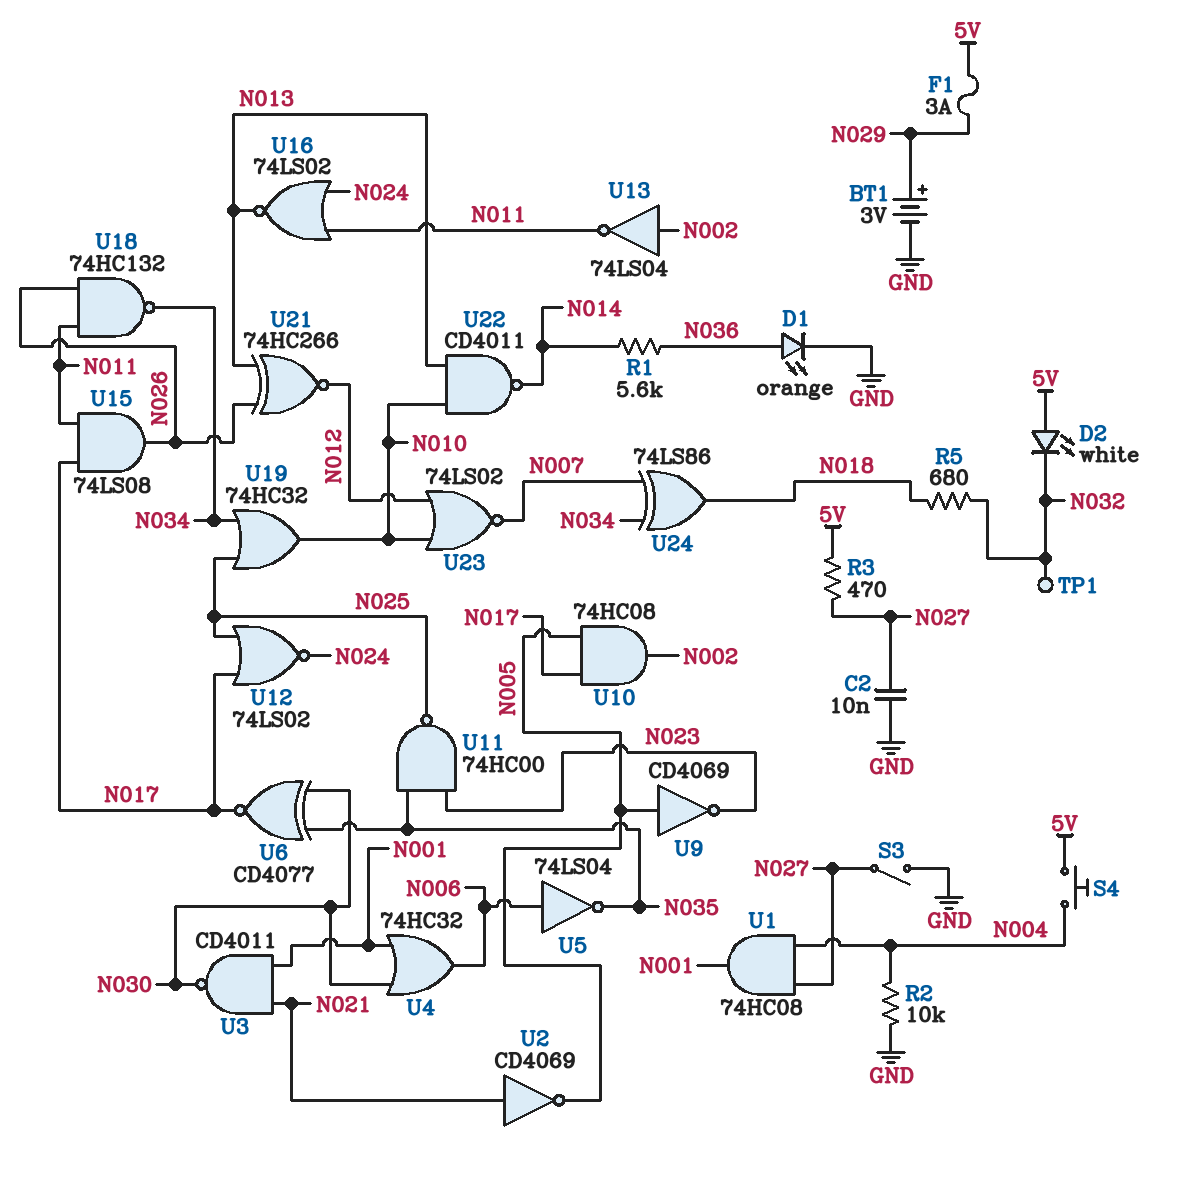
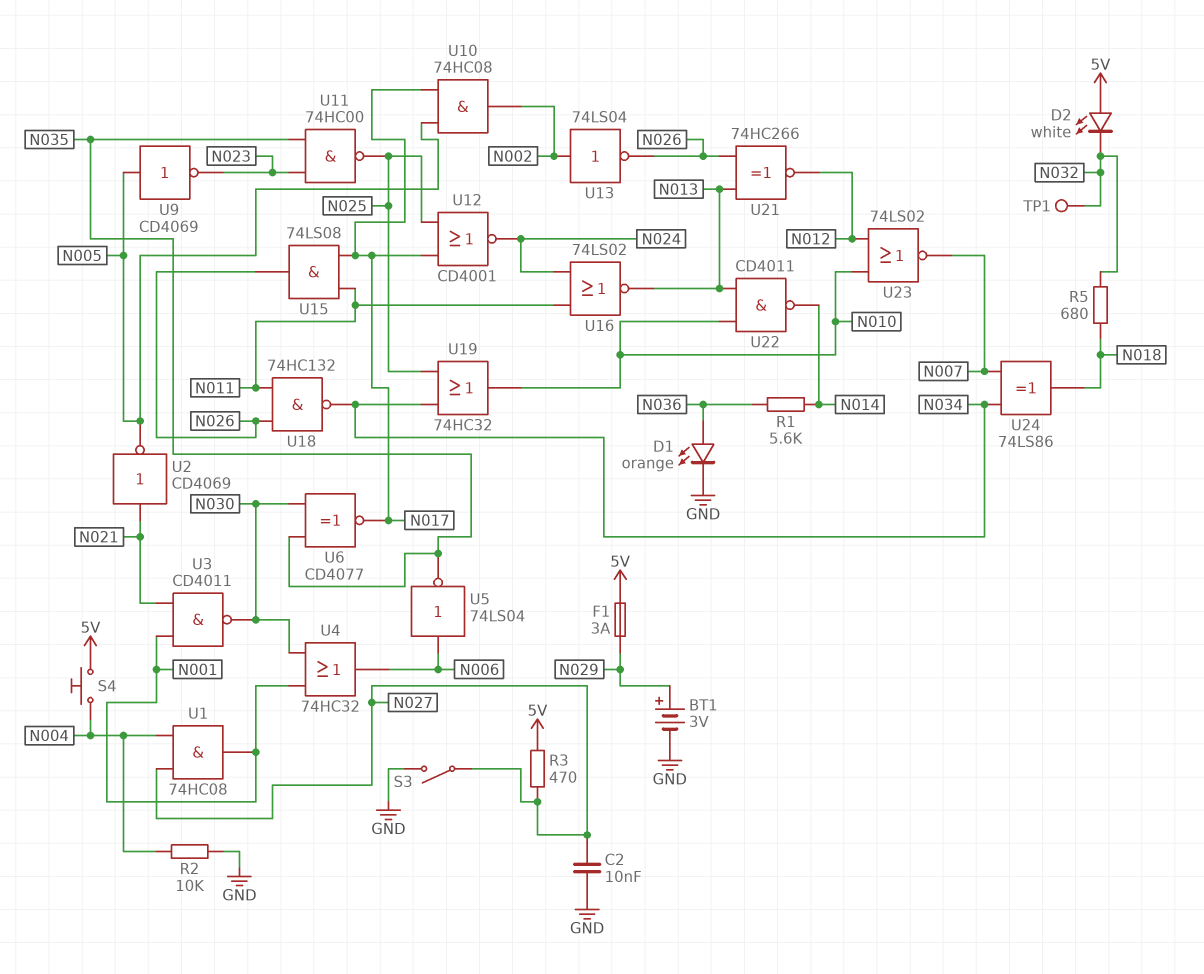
U12: NOR 74LS02 (in N017, in N025, out N024) -> NOR CD4001 (in N017, in N025, out N024)
U13: NOT 74LS04 (in N002, out N011) -> NOT 74LS04 (in N002, out N026)

